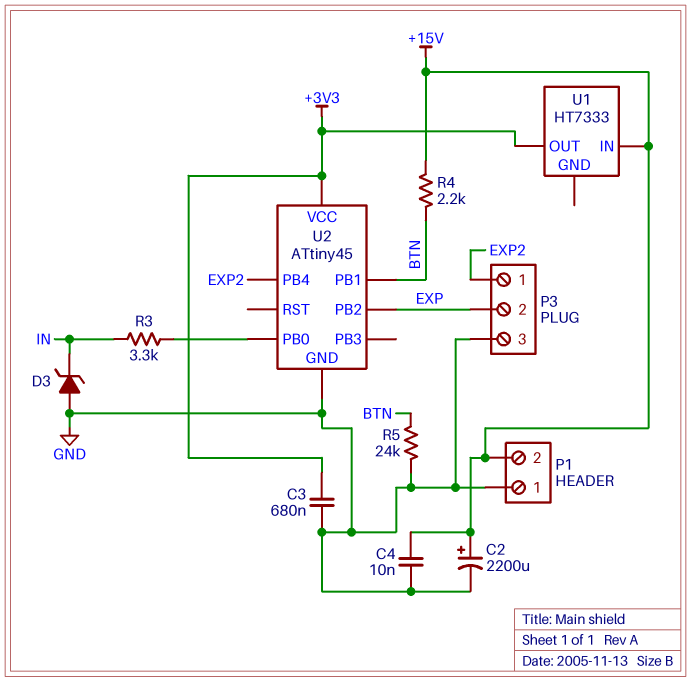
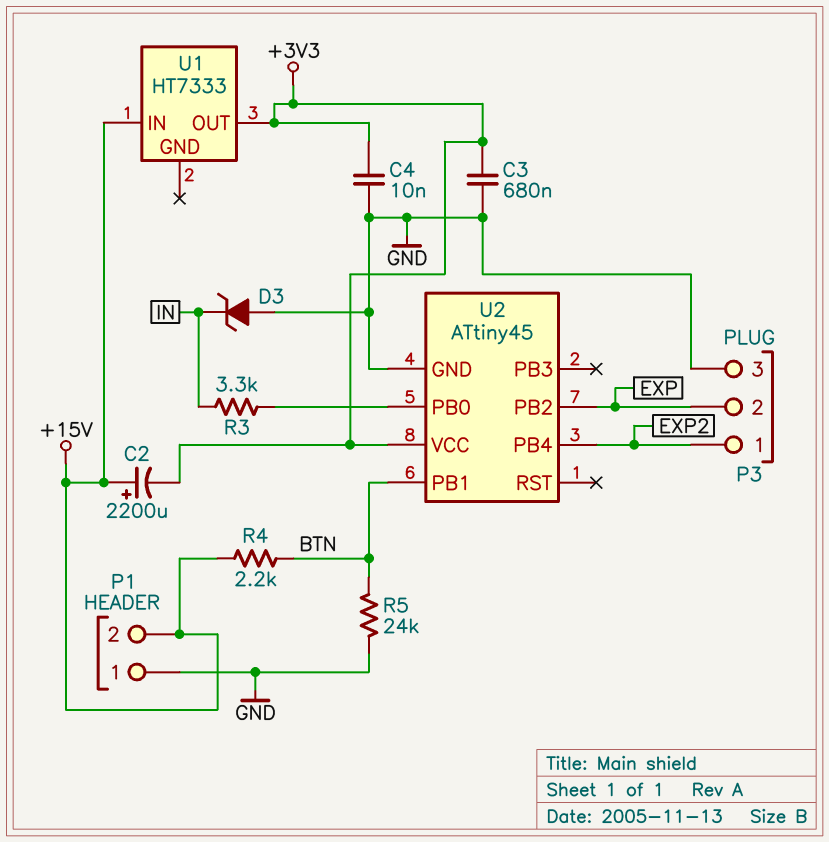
C2: 2200uF (plus +15V, minus GND) -> 2200uF (plus +15V, minus +3V3)
C4: 10nF (+15V, GND) -> 10nF (+3V3, GND)

